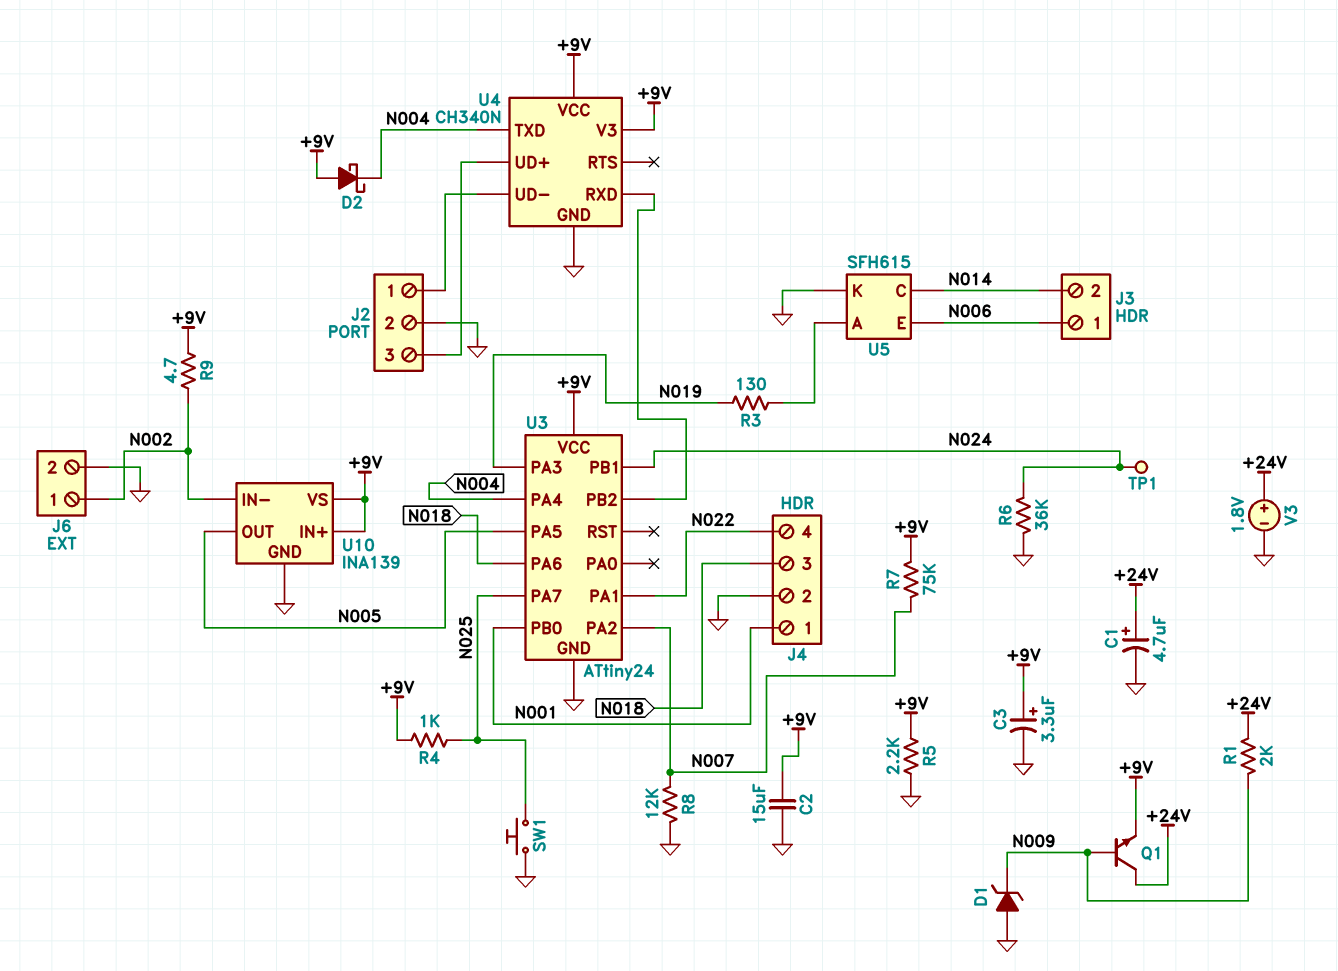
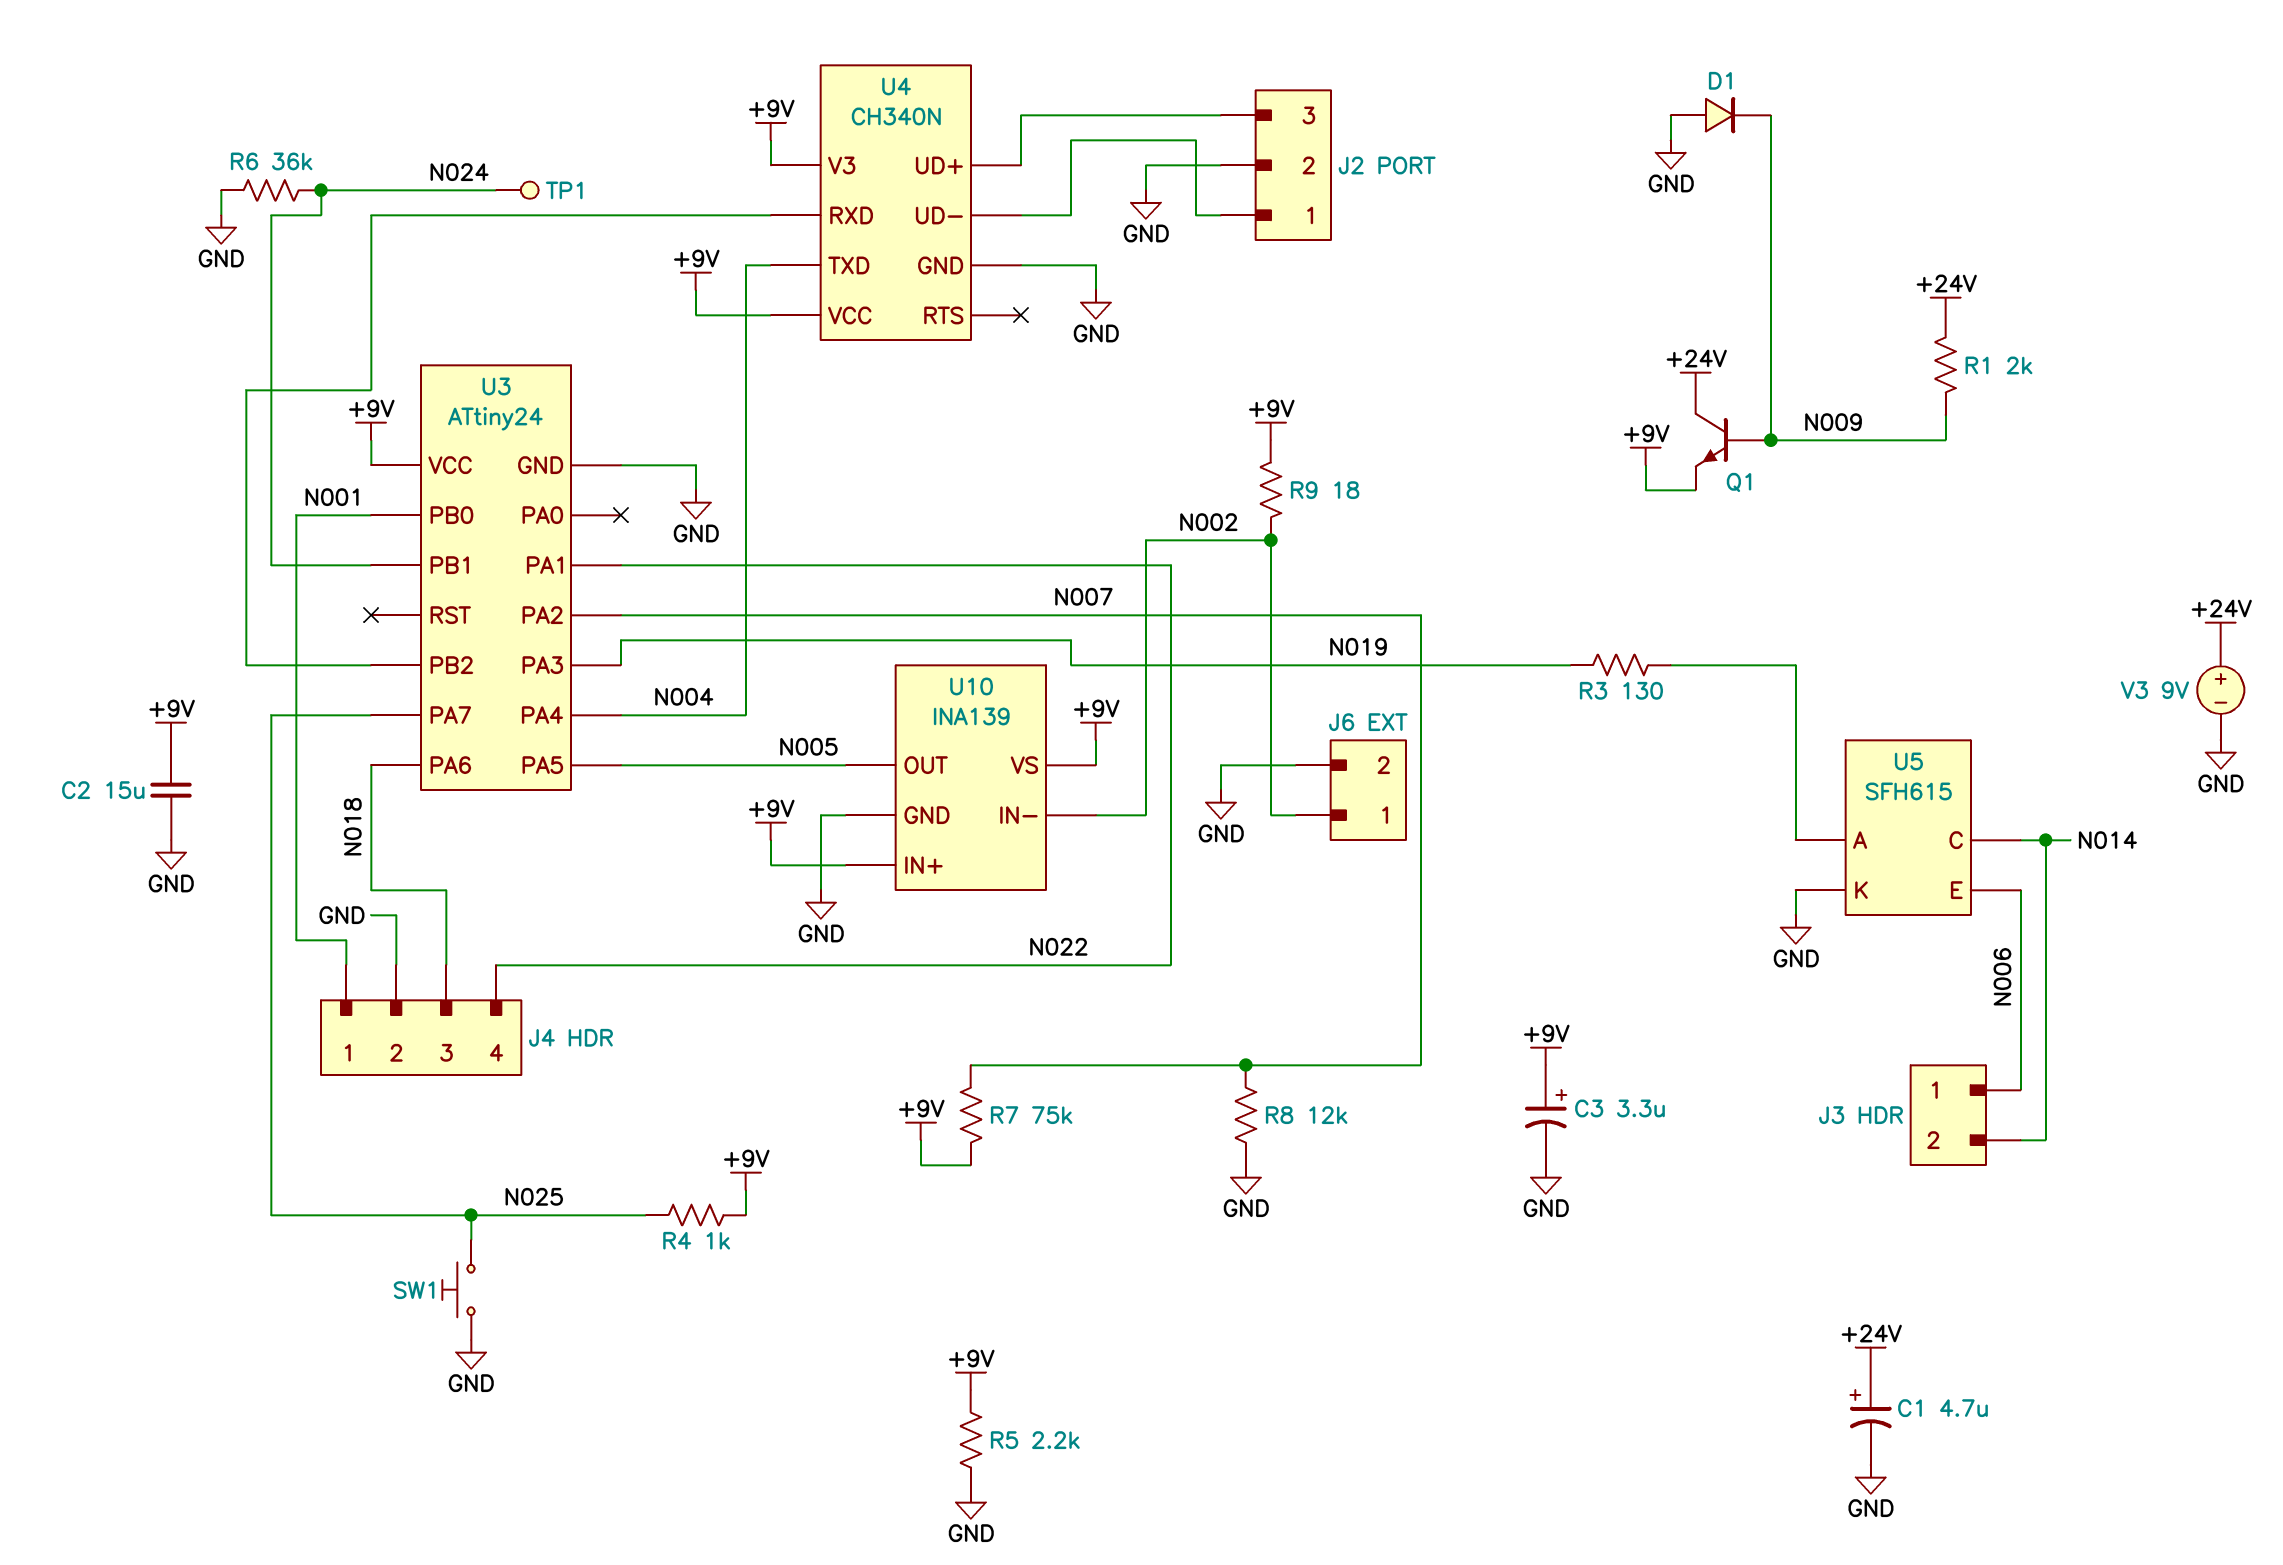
D1: zener (A GND, K N009) -> diode (A GND, K N009)
D2: schottky (A +9V, K N004) -> none
R9: 4.7 (+9V, N002) -> 18 (+9V, N002)
V3: 1.8V (plus +24V, minus GND) -> 9V (plus +24V, minus GND)

